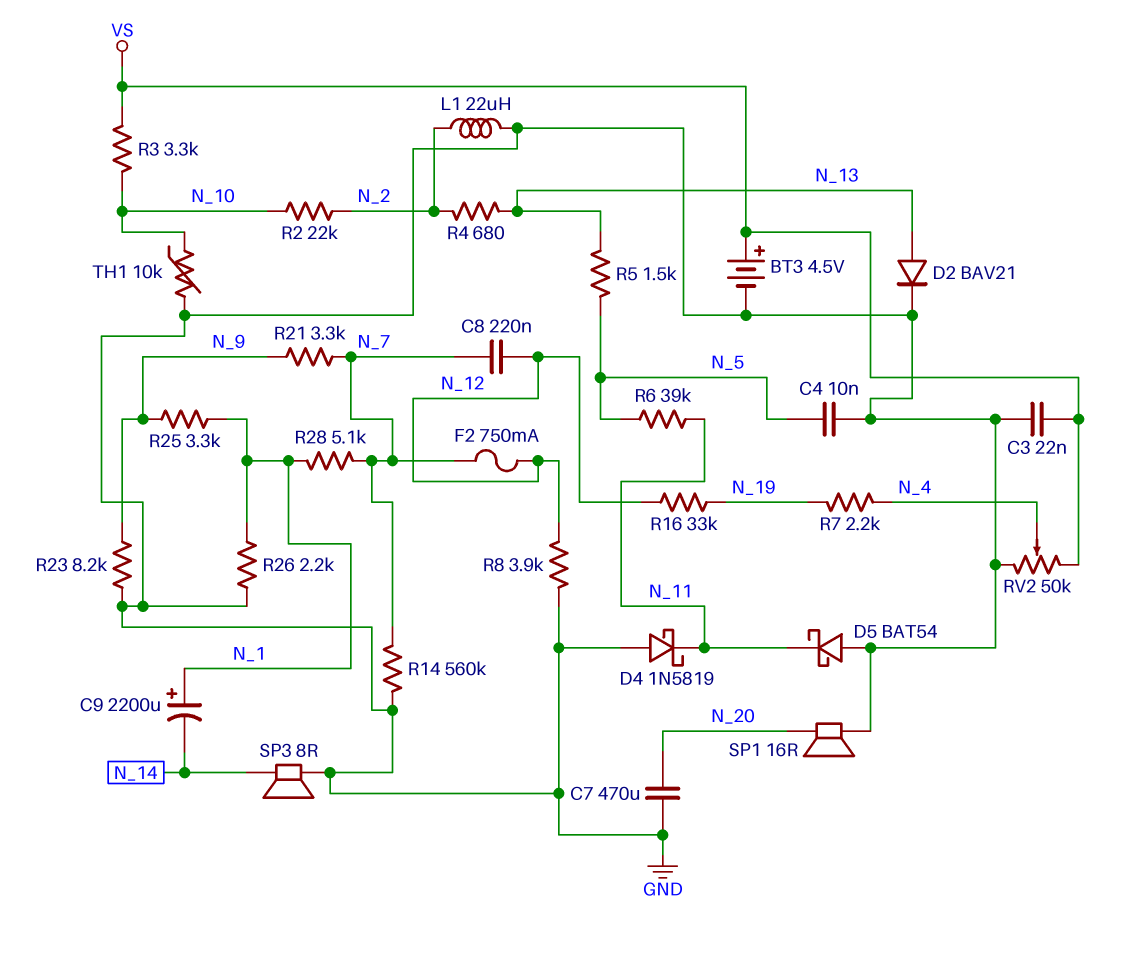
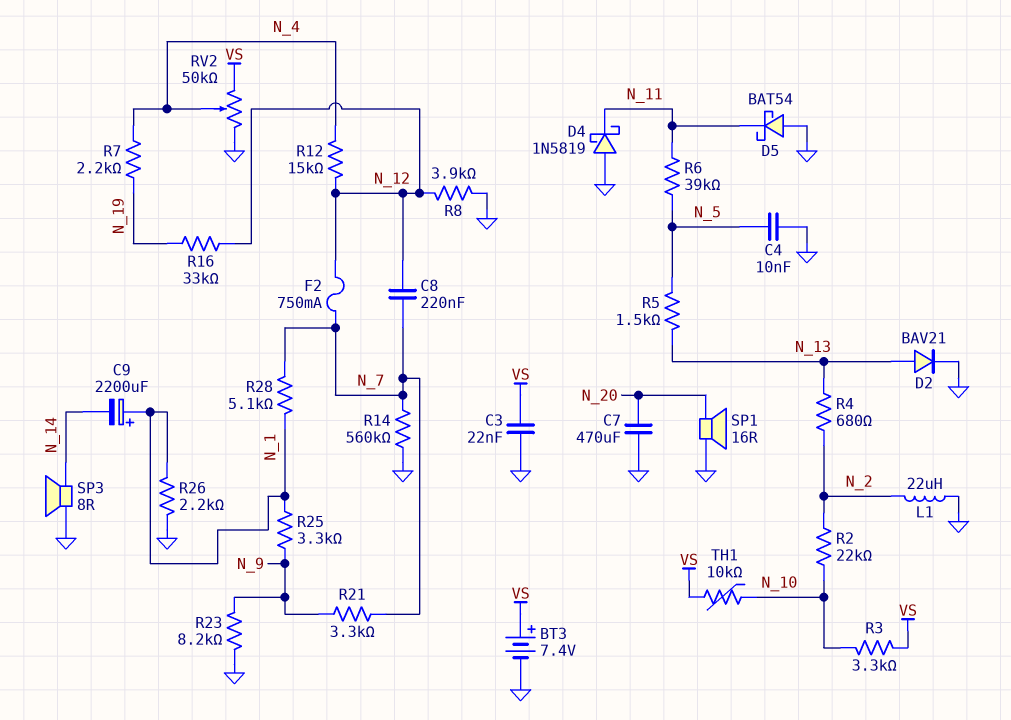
BT3: 4.5V (plus VS, minus GND) -> 7.4V (plus VS, minus GND)
R12: none -> 15k (N_4, N_12)
TH1: 10k (GND, N_10) -> 10k (N_10, VS)

